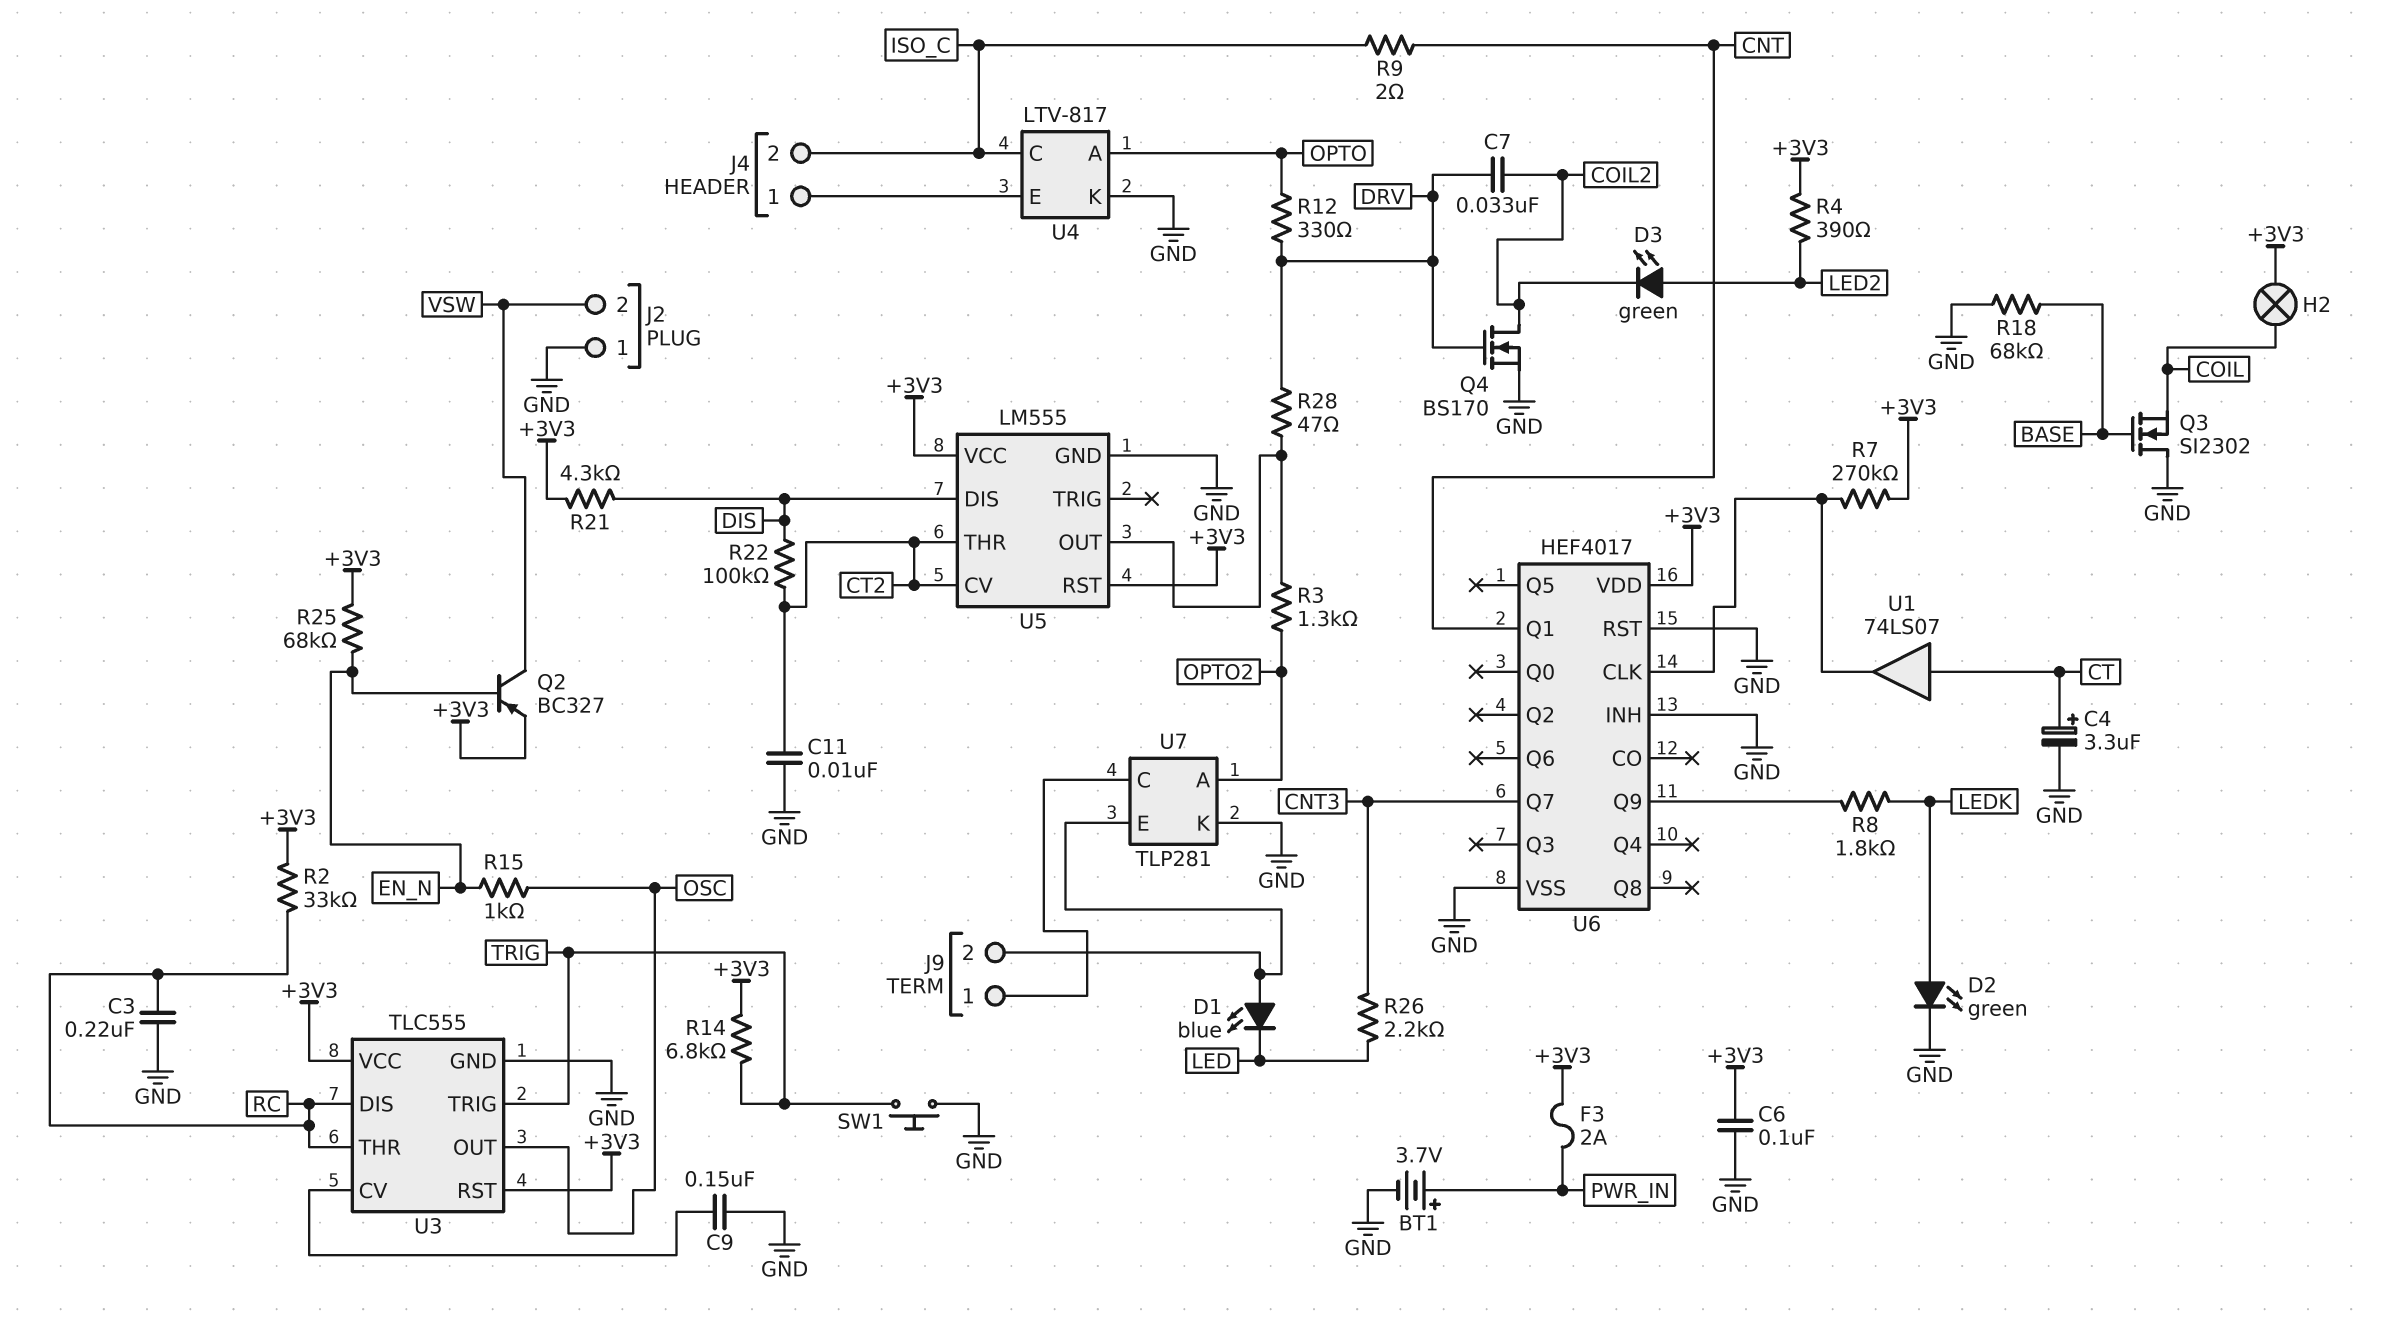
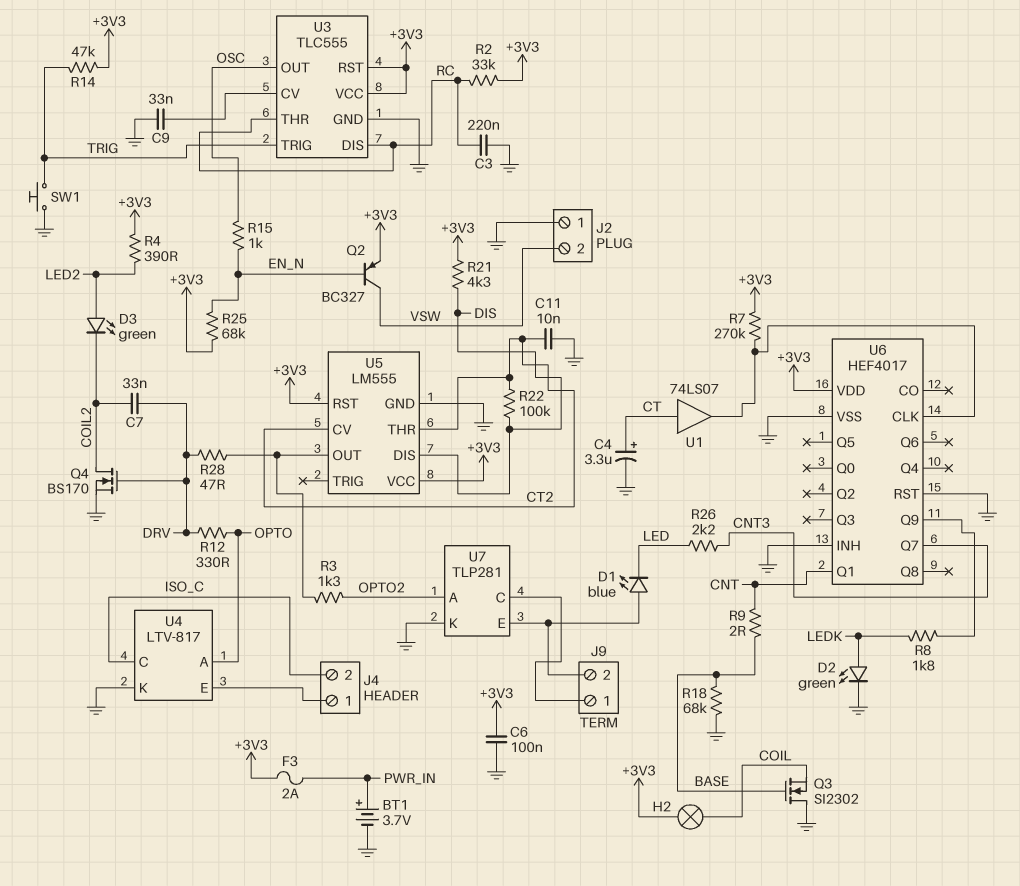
C9: 150nF (GND, U3/CV) -> 33nF (GND, U3/CV)
R9: 2 (CNT, ISO_C) -> 2 (BASE, CNT)
R14: 6.8k (+3V3, TRIG) -> 47k (+3V3, TRIG)

